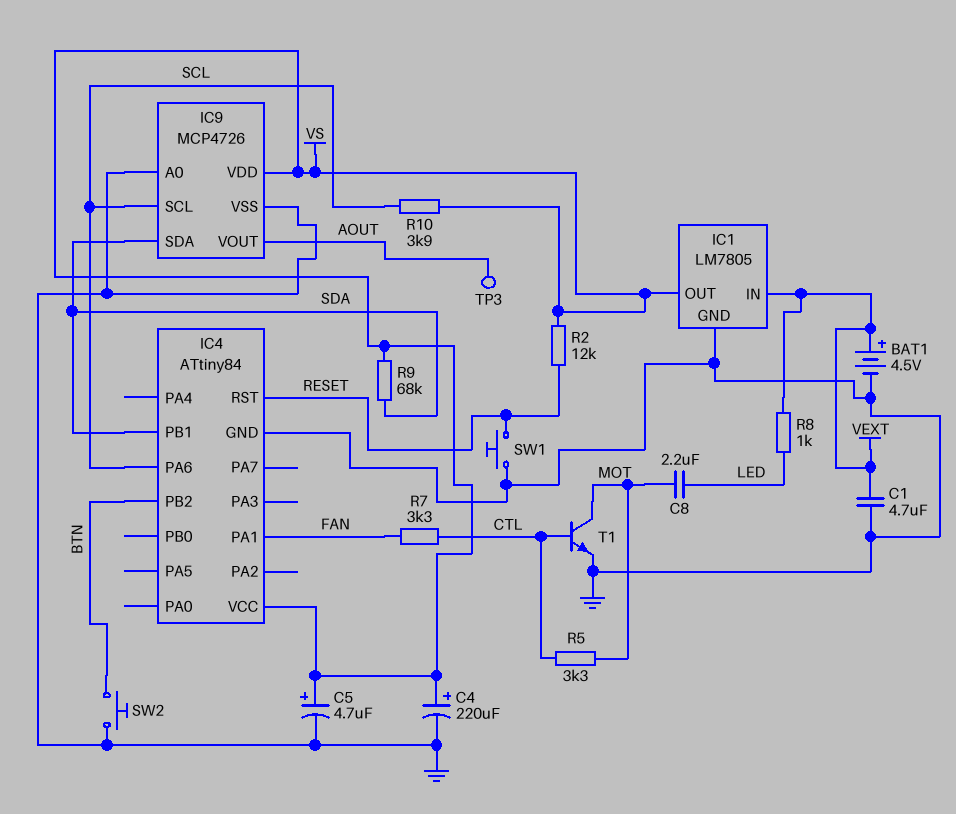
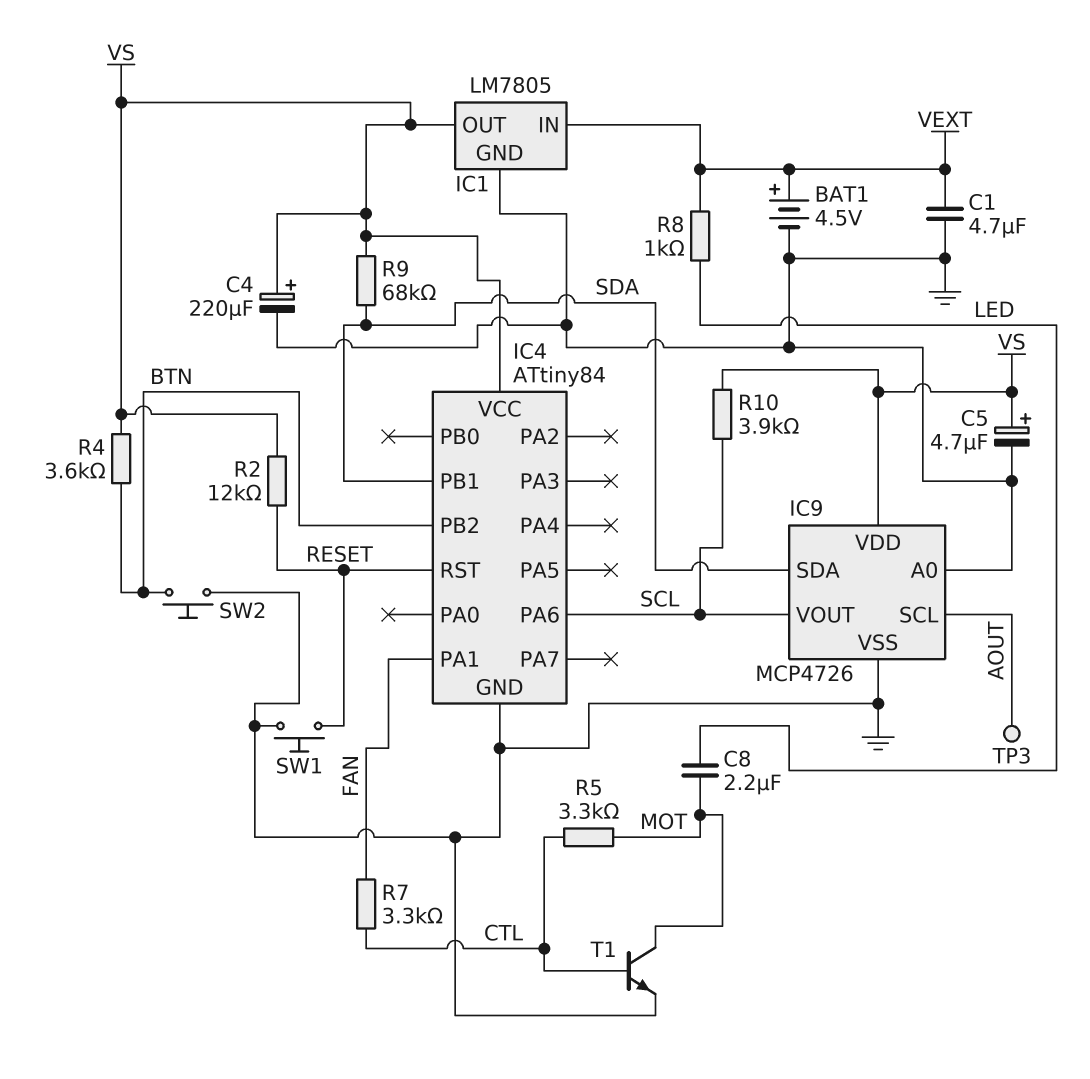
IC9 pin SCL: SCL -> AOUT
IC9 pin VOUT: AOUT -> SCL
R4: none -> 3.6k (BTN, VS)

